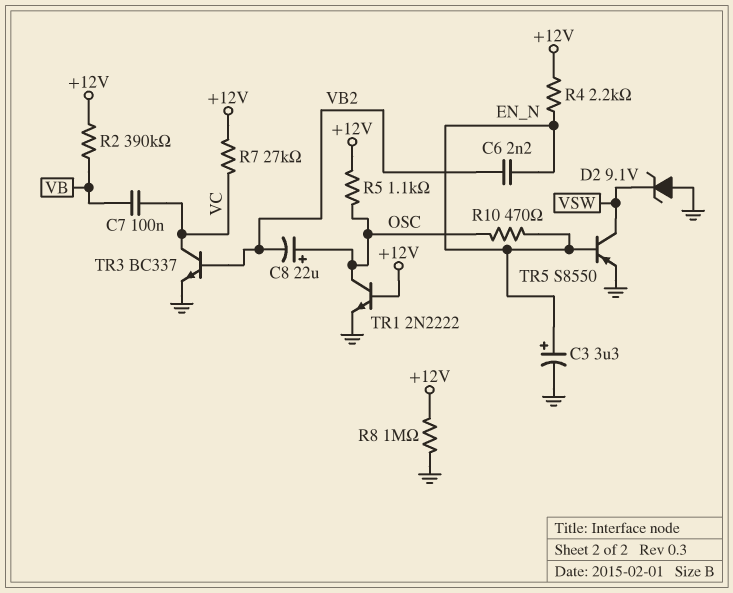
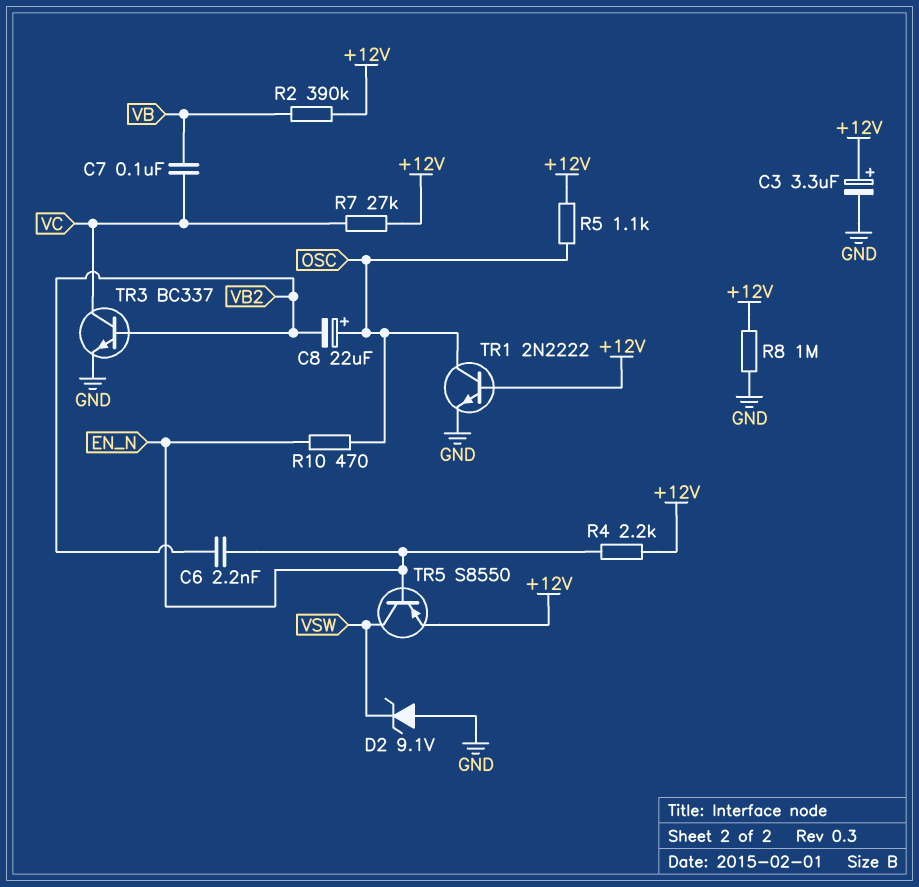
C3: 3.3uF (plus EN_N, minus GND) -> 3.3uF (plus +12V, minus GND)
TR5: PNP S8550 (B EN_N, C VSW, E GND) -> PNP S8550 (B EN_N, C VSW, E +12V)

